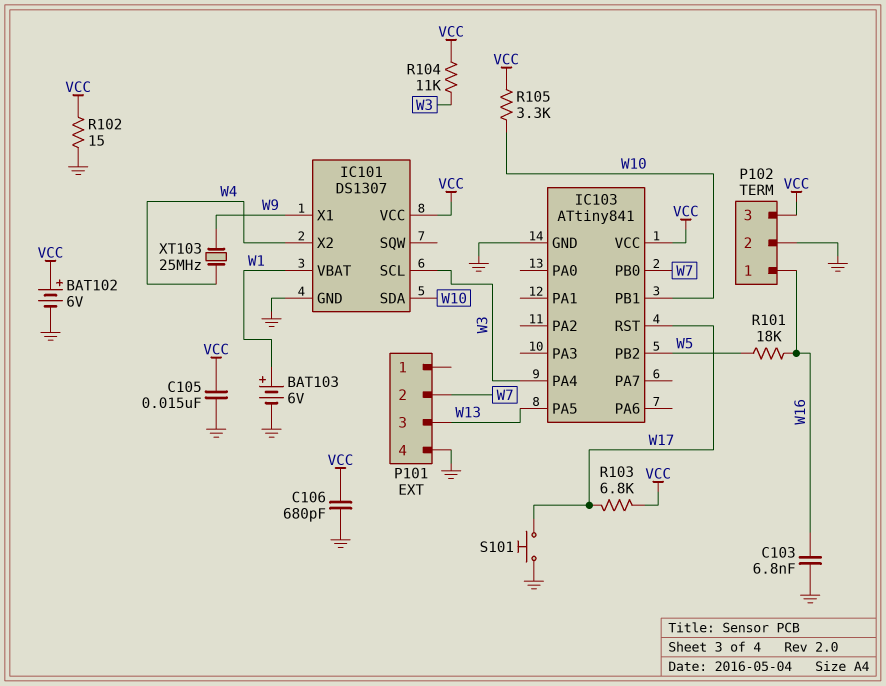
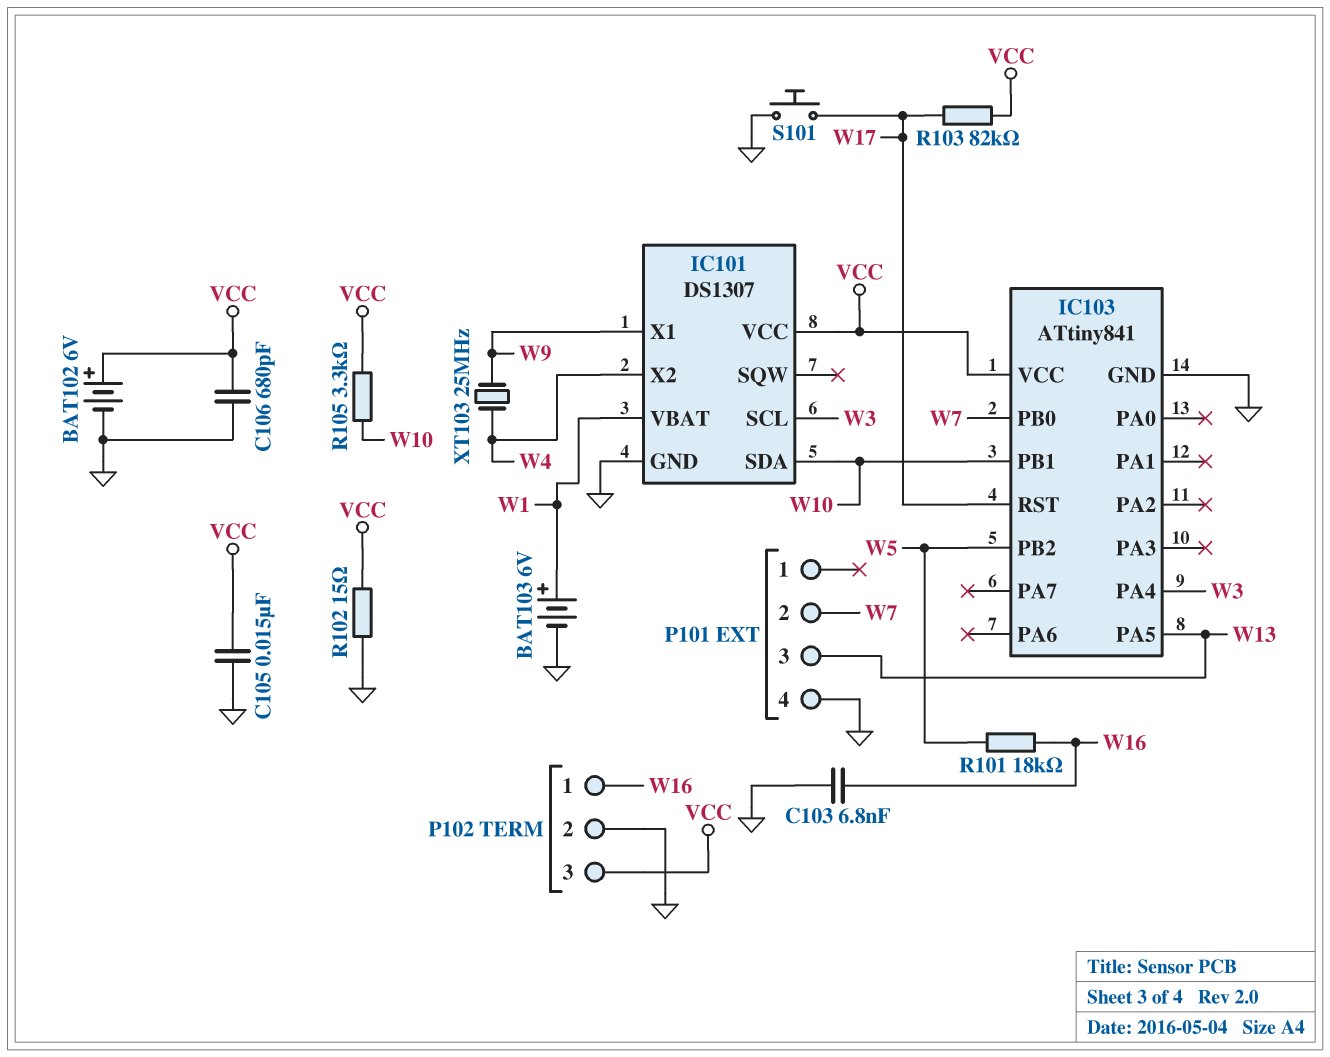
R103: 6.8k (VCC, W17) -> 82k (VCC, W17)
R104: 11k (VCC, W3) -> none

